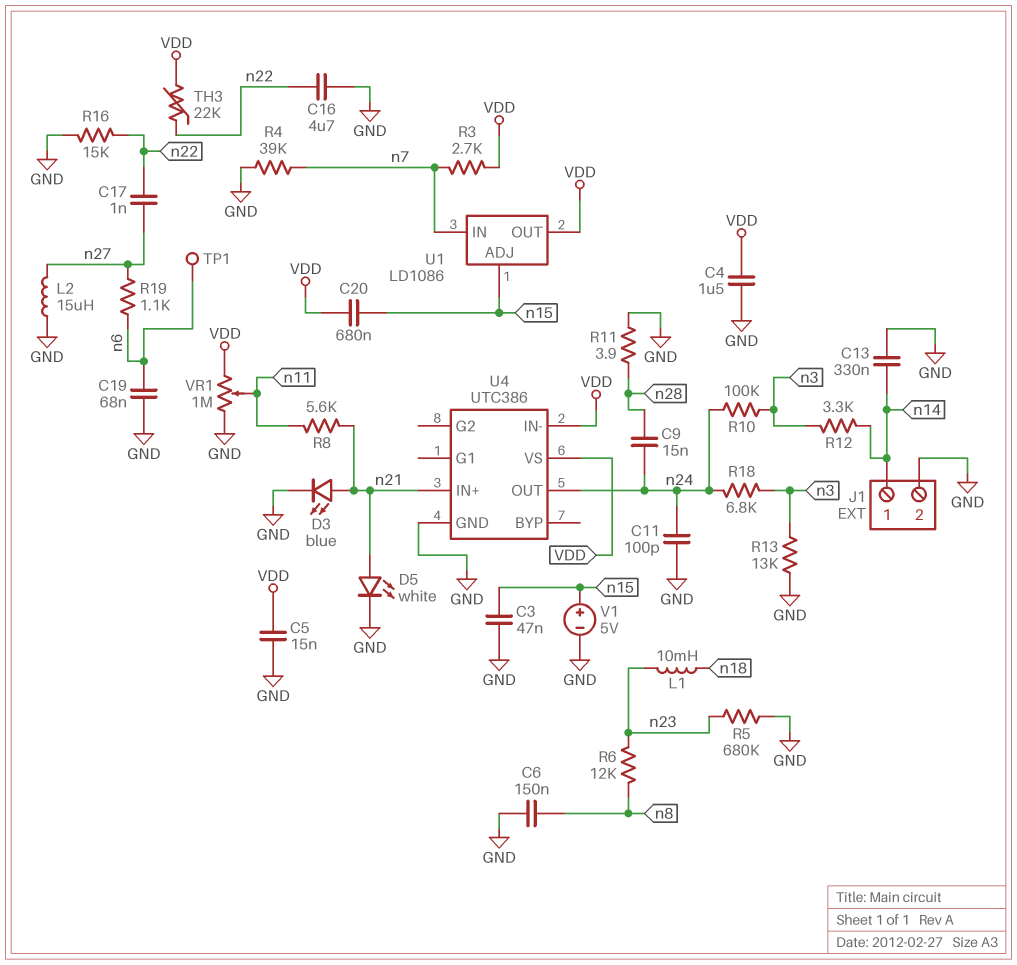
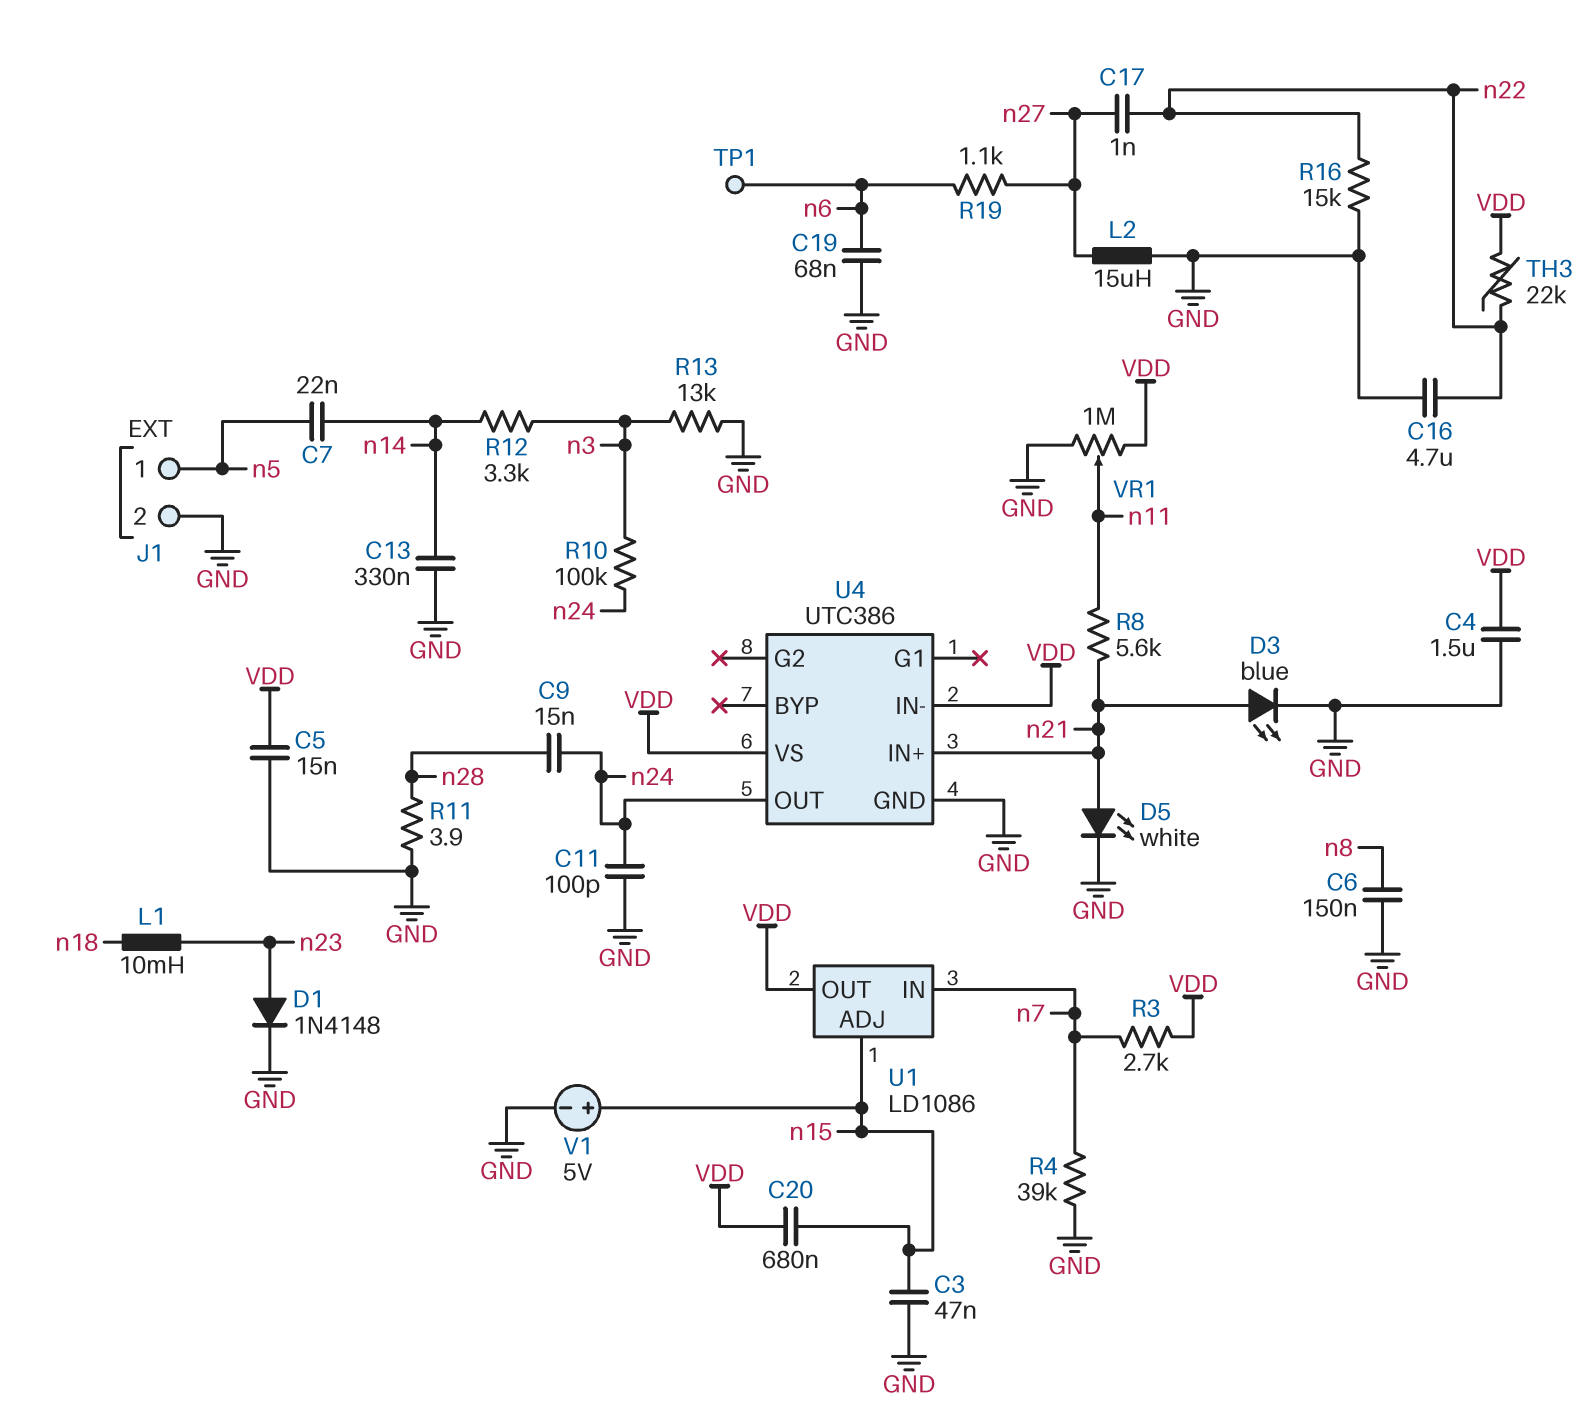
C7: none -> 22nF (n5, n14)
D1: none -> diode 1N4148 (A n23, K GND)
J1 pin 1: n14 -> n5
R5: 680k (GND, n23) -> none
R6: 12k (n8, n23) -> none
R18: 6.8k (n3, n24) -> none

